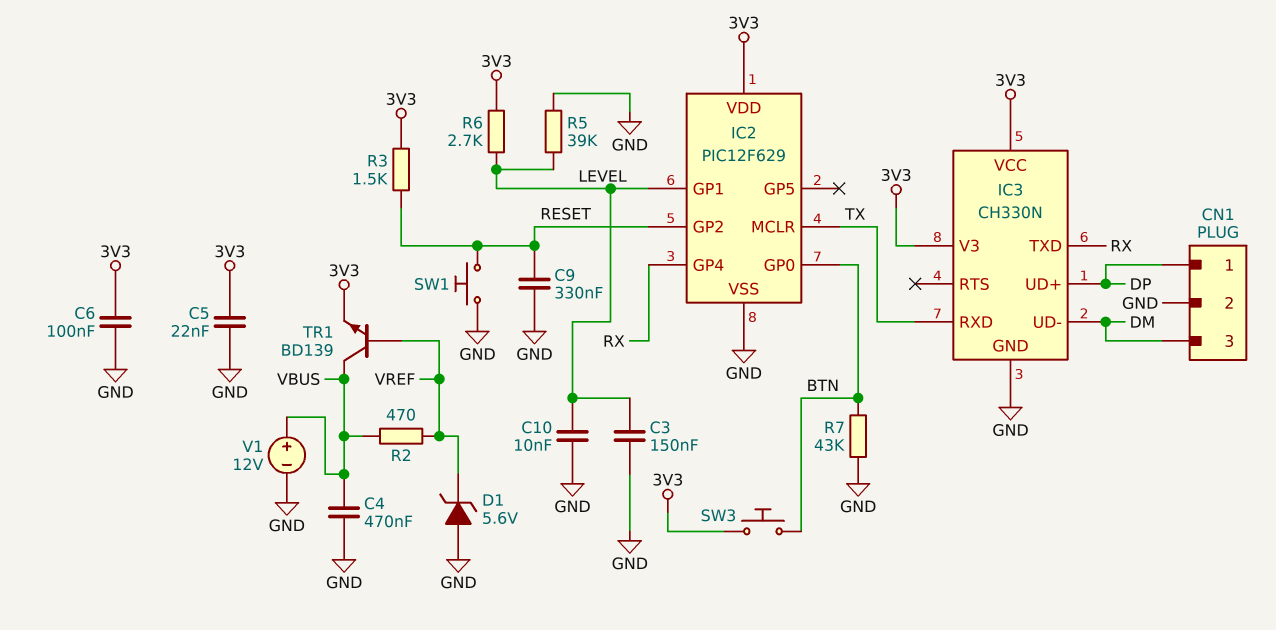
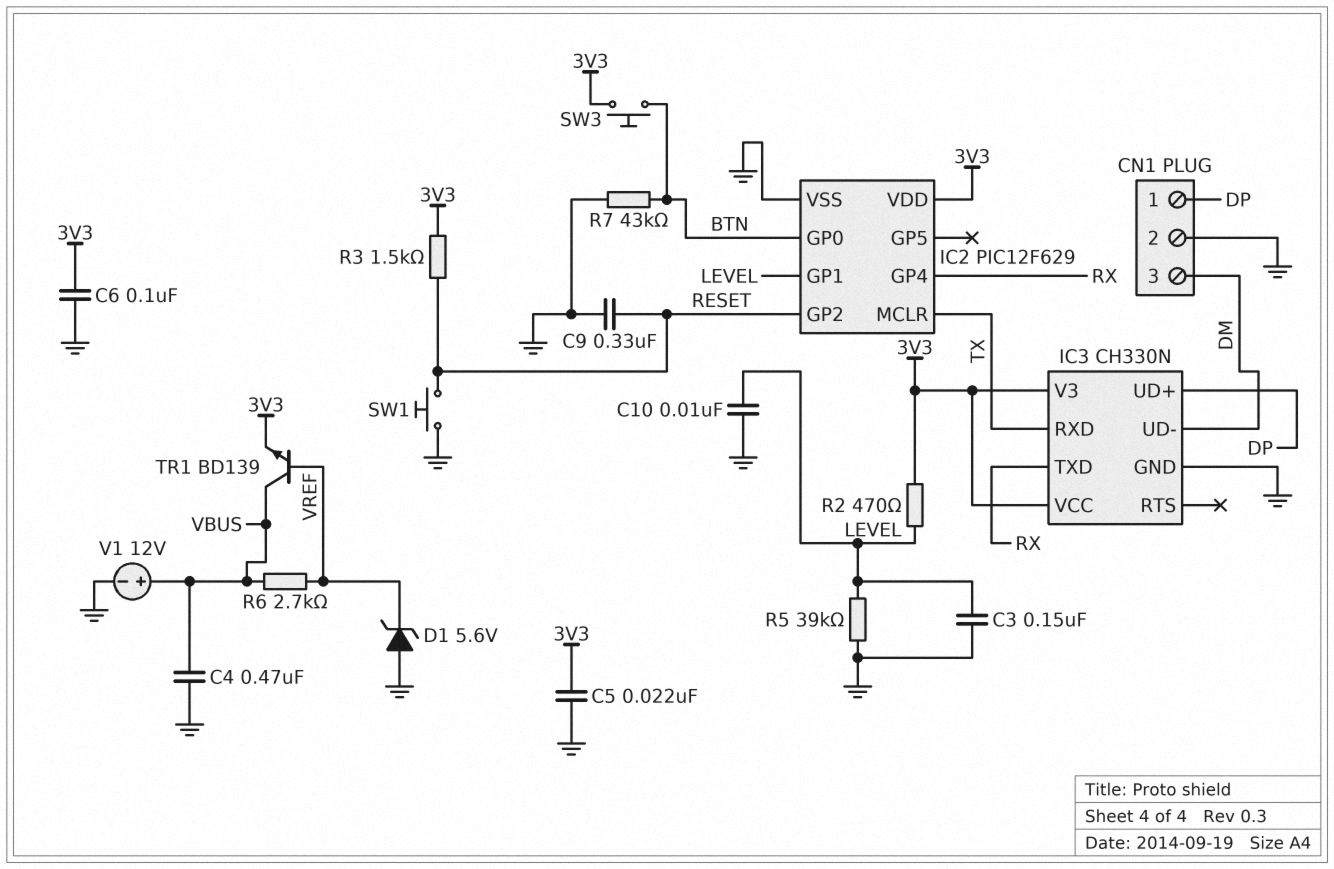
R2: 470 (VBUS, VREF) -> 470 (3V3, LEVEL)
R6: 2.7k (3V3, LEVEL) -> 2.7k (VBUS, VREF)

